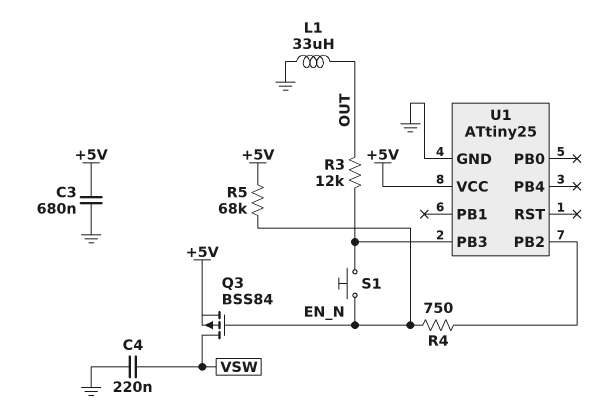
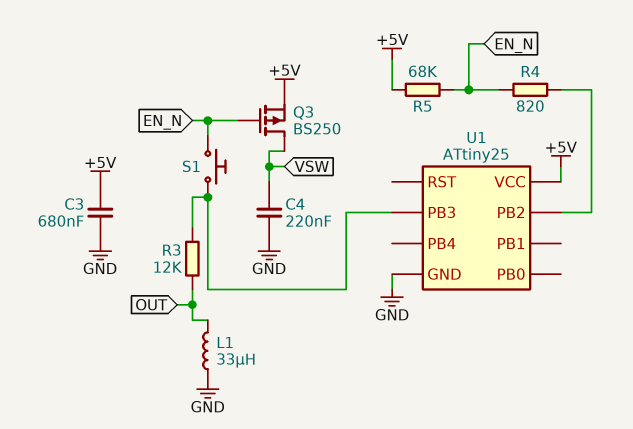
Q3: PMOS BSS84 (G EN_N, D VSW, S +5V) -> PMOS BS250 (G EN_N, D VSW, S +5V)
R4: 750 (EN_N, U1/PB2) -> 820 (EN_N, U1/PB2)

